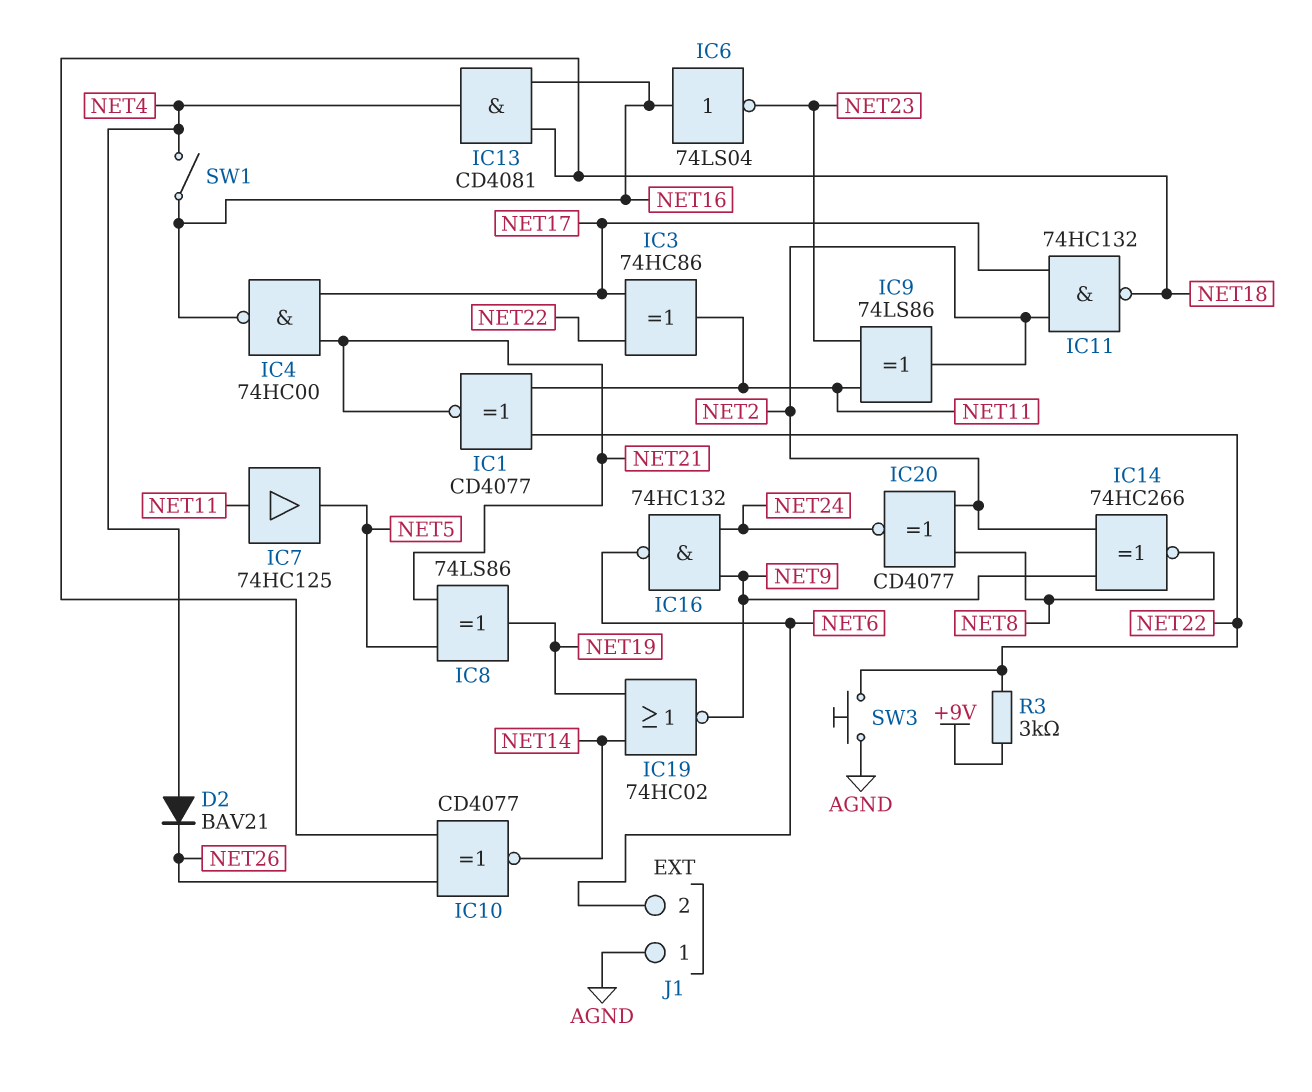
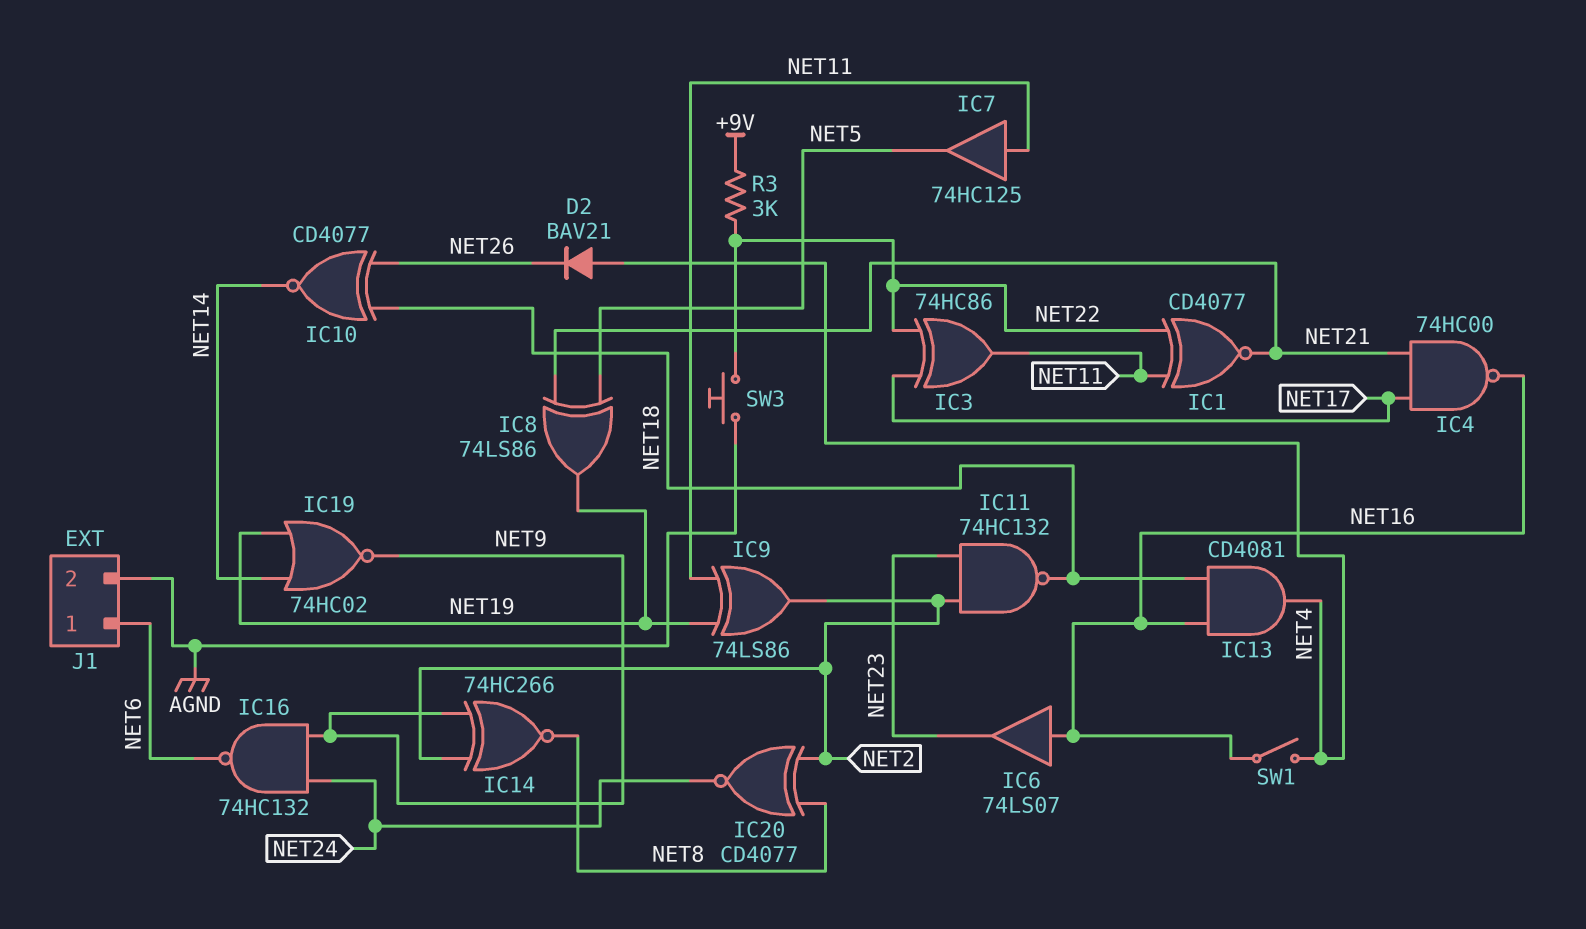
IC6: NOT 74LS04 (in NET16, out NET23) -> buffer 74LS07 (in NET16, out NET23)
IC9: XOR 74LS86 (in NET11, in NET23, out NET2) -> XOR 74LS86 (in NET11, in NET19, out NET2)
IC11: NAND 74HC132 (in NET2, in NET17, out NET18) -> NAND 74HC132 (in NET2, in NET23, out NET18)
J1 pin 1: AGND -> NET6
J1 pin 2: NET6 -> AGND

